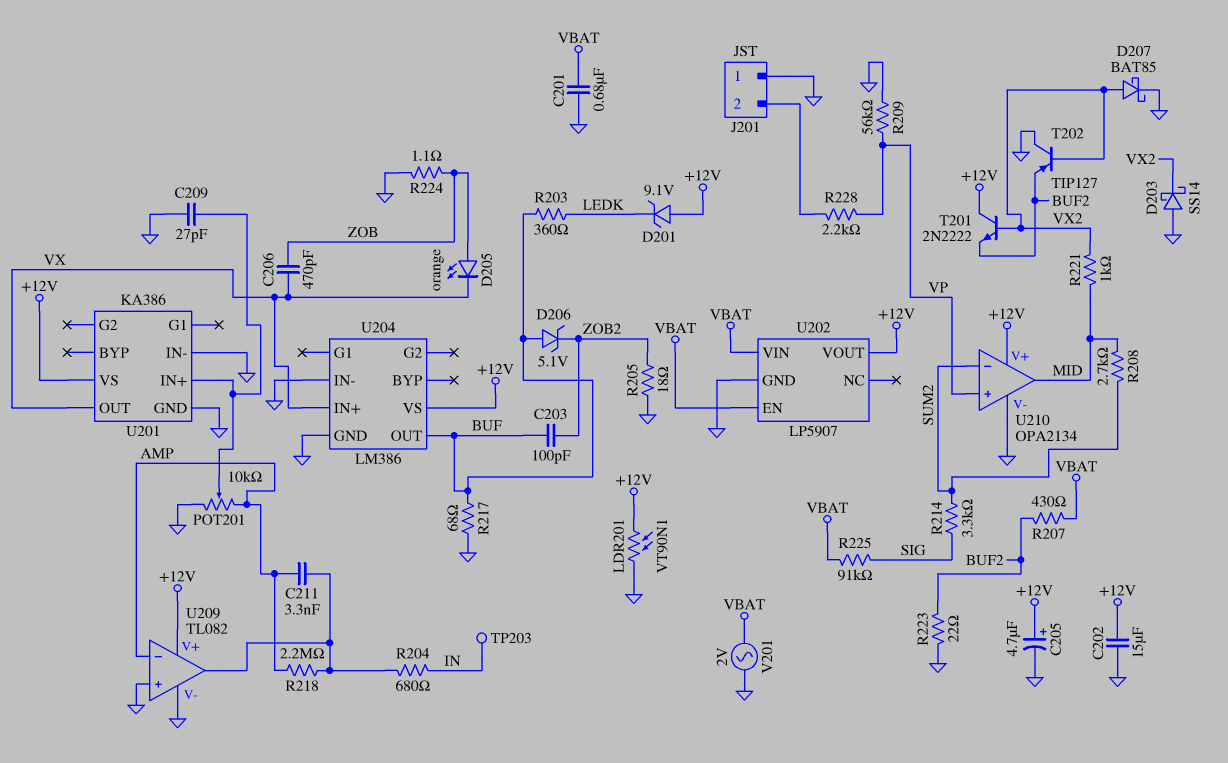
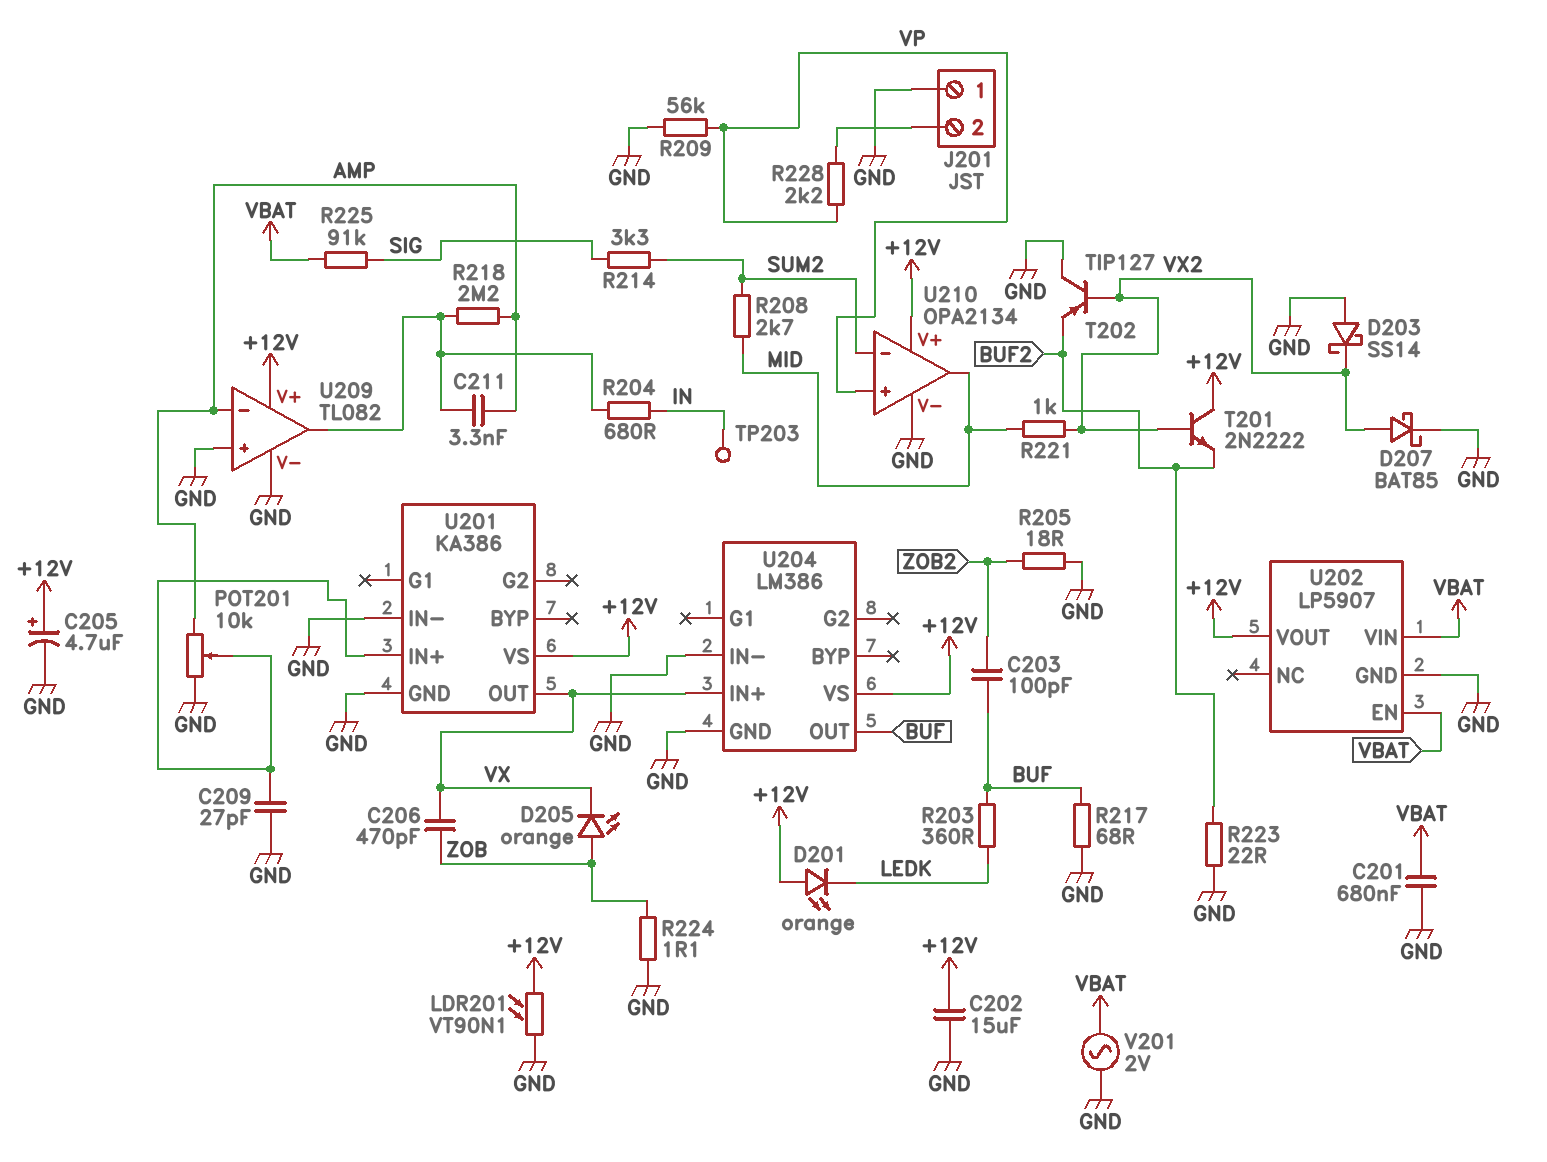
D201: zener 9.1V (A +12V, K LEDK) -> LED orange (A +12V, K LEDK)
D206: zener 5.1V (A BUF, K ZOB2) -> none
R207: 430 (BUF2, VBAT) -> none

